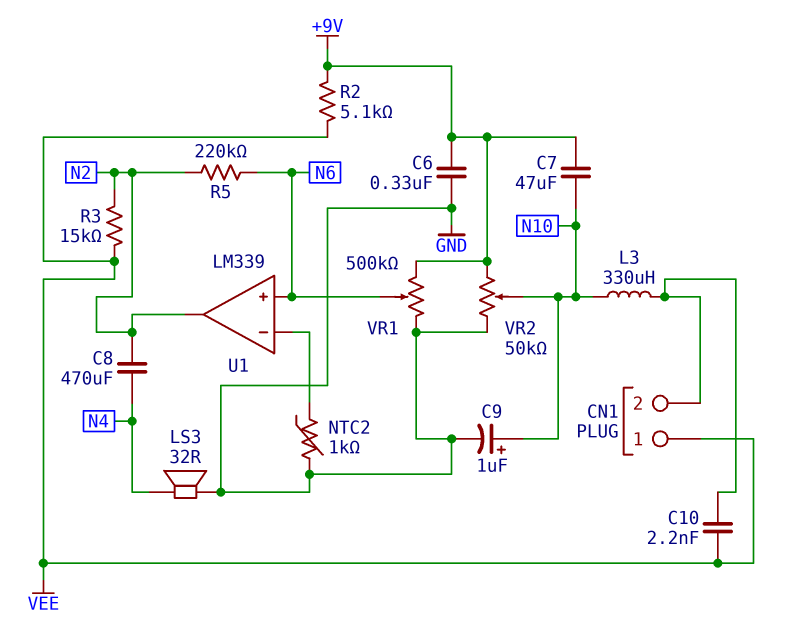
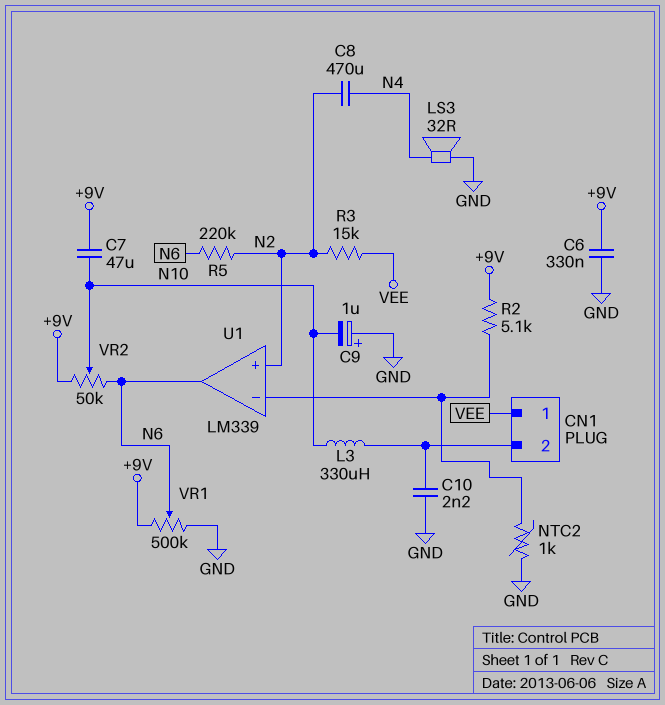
C9: 1uF (plus N10, minus GND) -> 1uF (plus GND, minus N10)
C10: 2.2nF (CN1/2, VEE) -> 2.2nF (CN1/2, GND)
R2: 5.1k (+9V, VEE) -> 5.1k (+9V, U1/in-)
U1 pin in+: N6 -> N2
U1 pin out: N2 -> N6
VR2: 50k (+9V, GND, wiper N10) -> 50k (+9V, N6, wiper N10)

